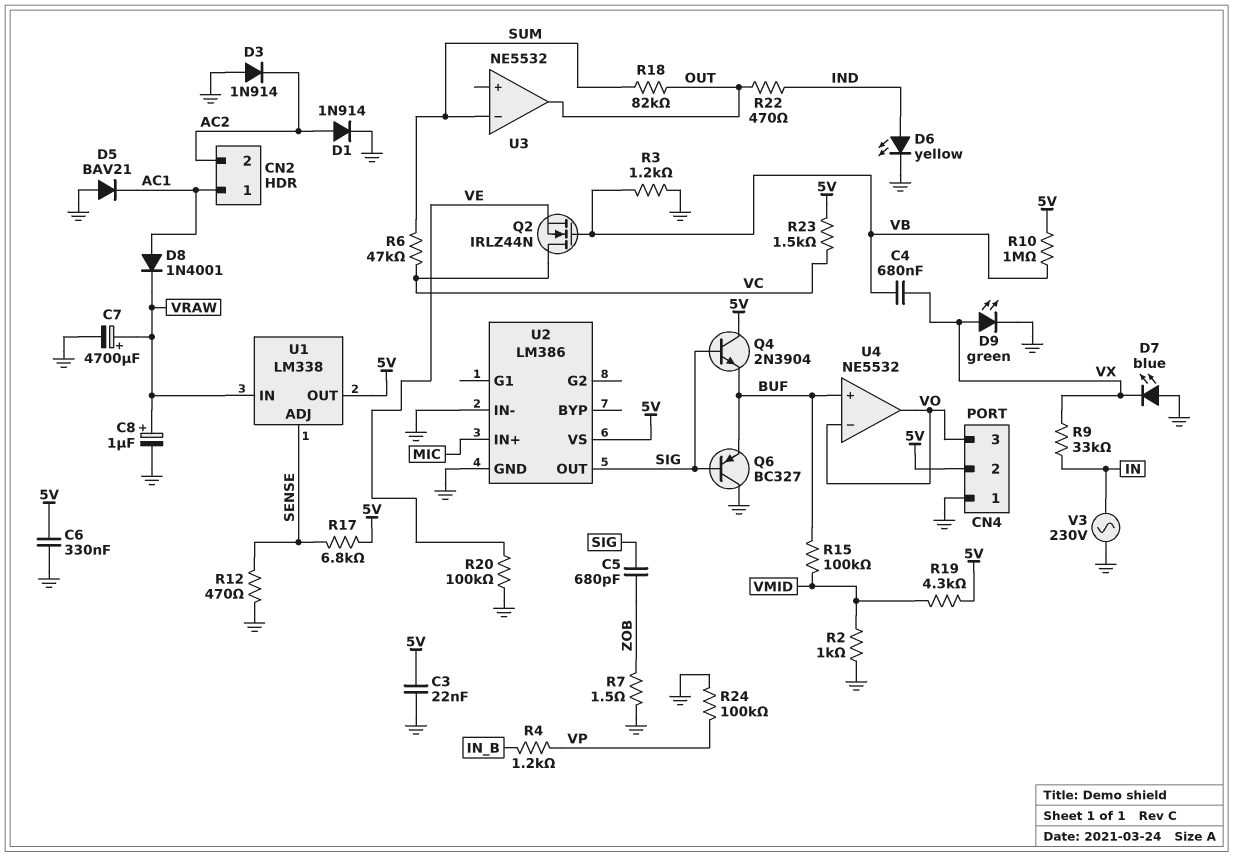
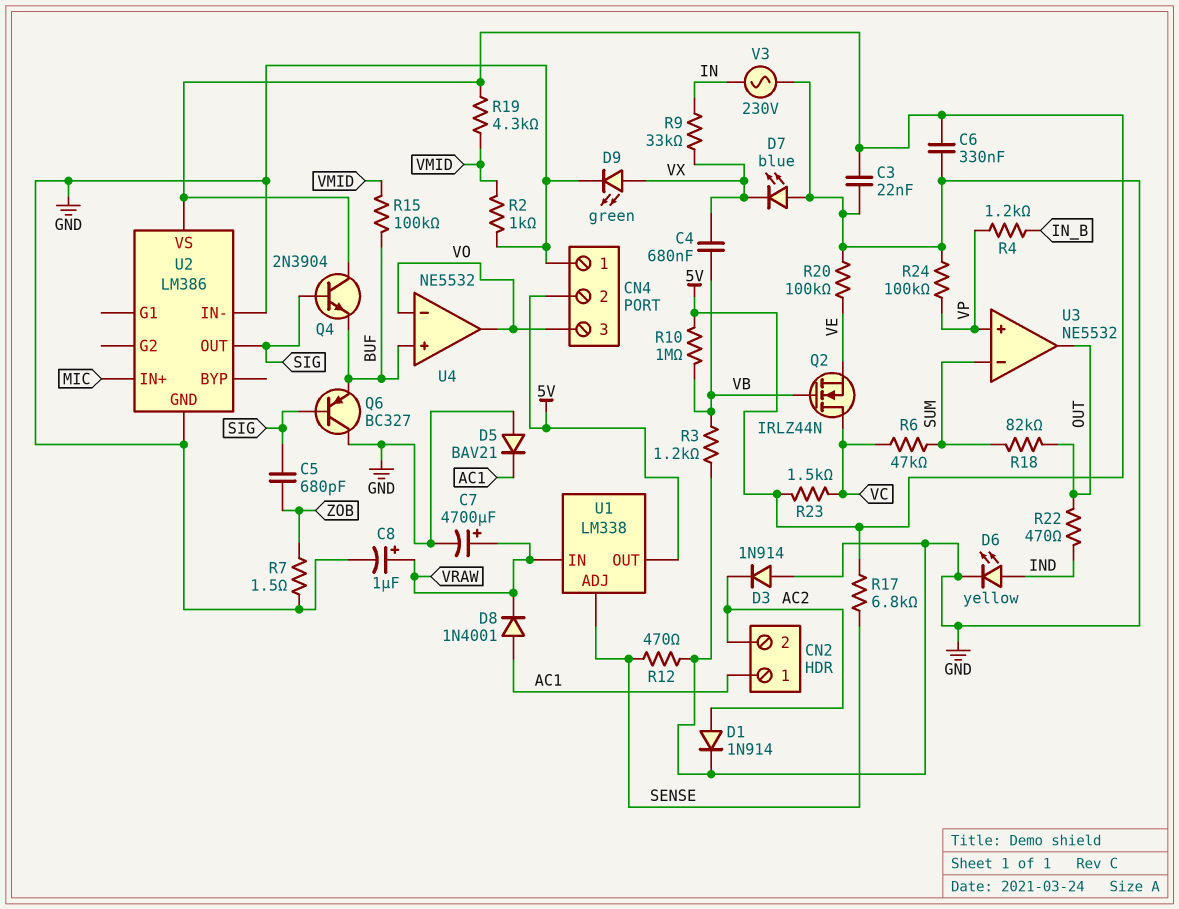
U3 pin in+: none -> VP

